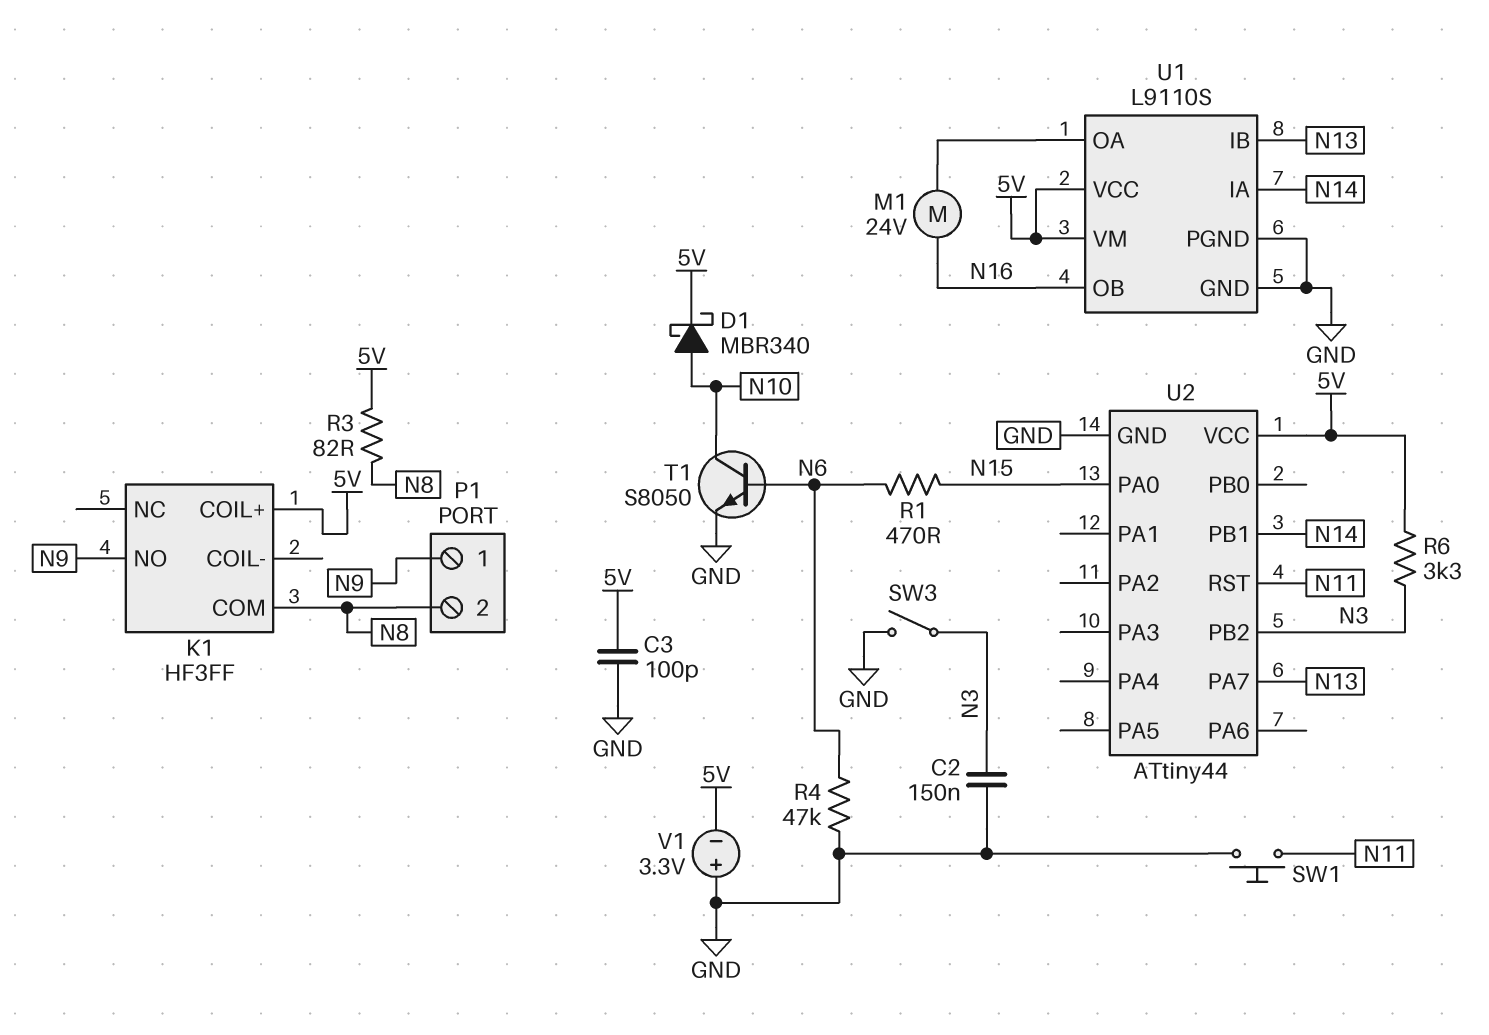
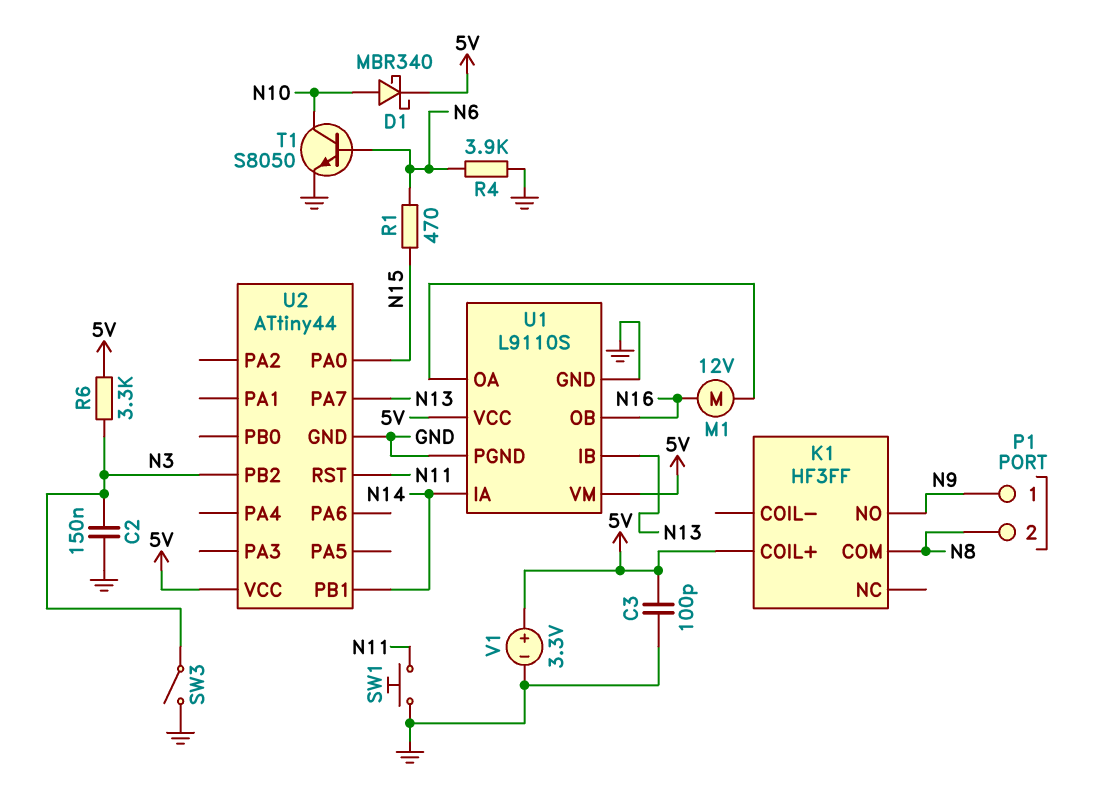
M1: motor 24V (N16, U1/OA) -> motor 12V (N16, U1/OA)
R3: 82 (5V, N8) -> none
R4: 47k (GND, N6) -> 3.9k (GND, N6)
V1: 3.3V (plus GND, minus 5V) -> 3.3V (plus 5V, minus GND)

